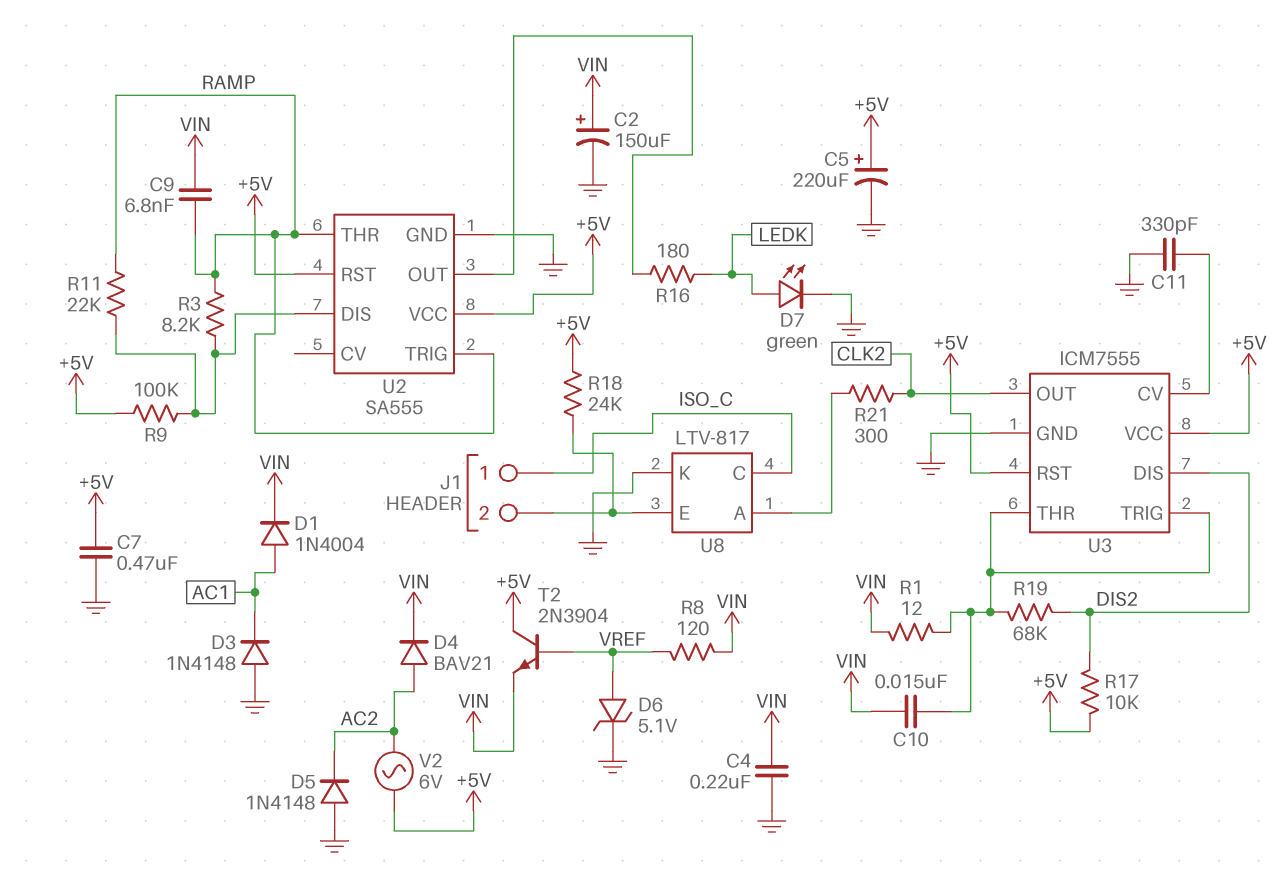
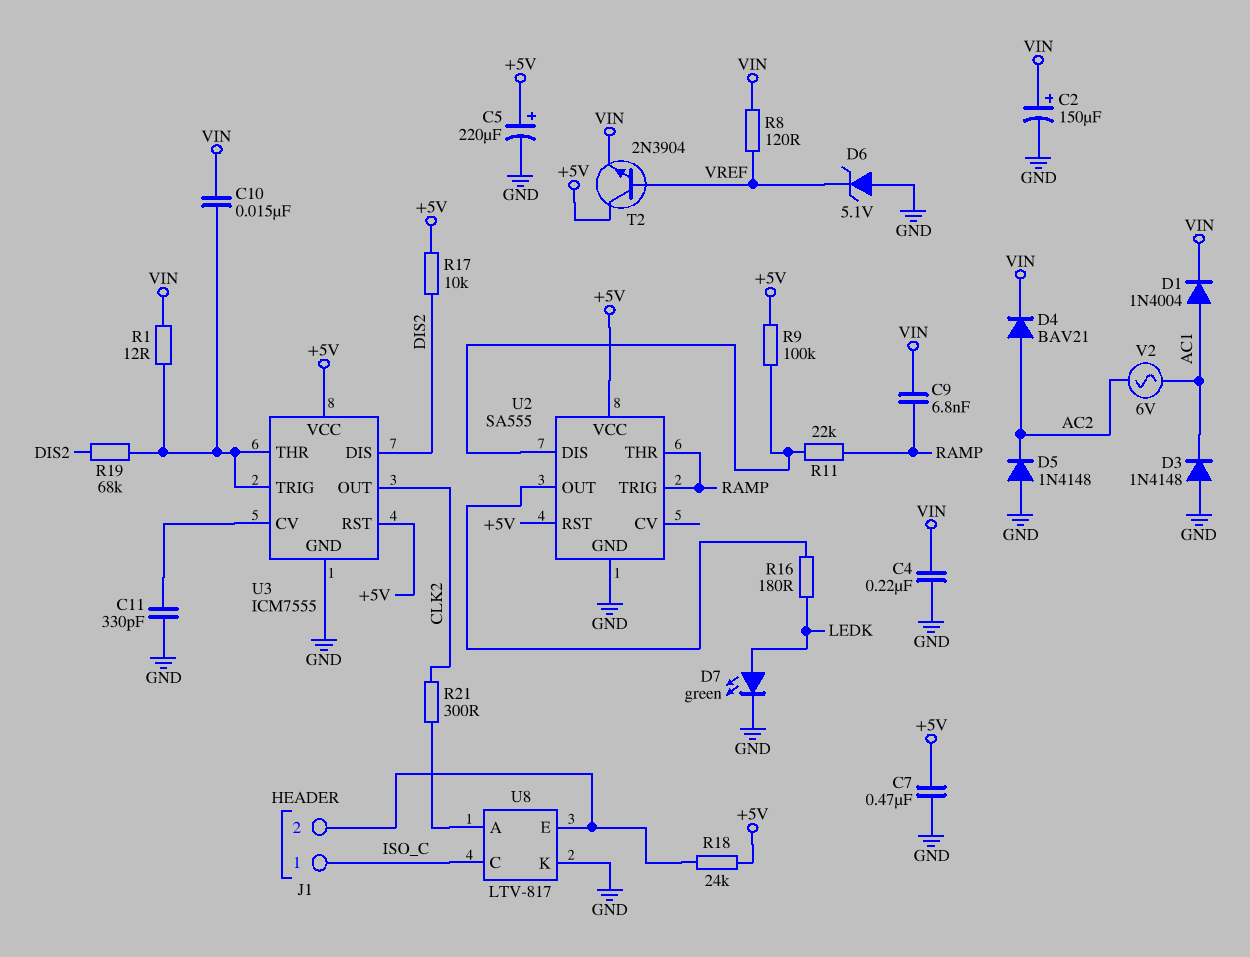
D6: zener 5.1V (A VREF, K GND) -> zener 5.1V (A GND, K VREF)
R3: 8.2k (RAMP, U2/DIS) -> none
V2: AC 6V (+5V, AC2) -> AC 6V (AC1, AC2)

